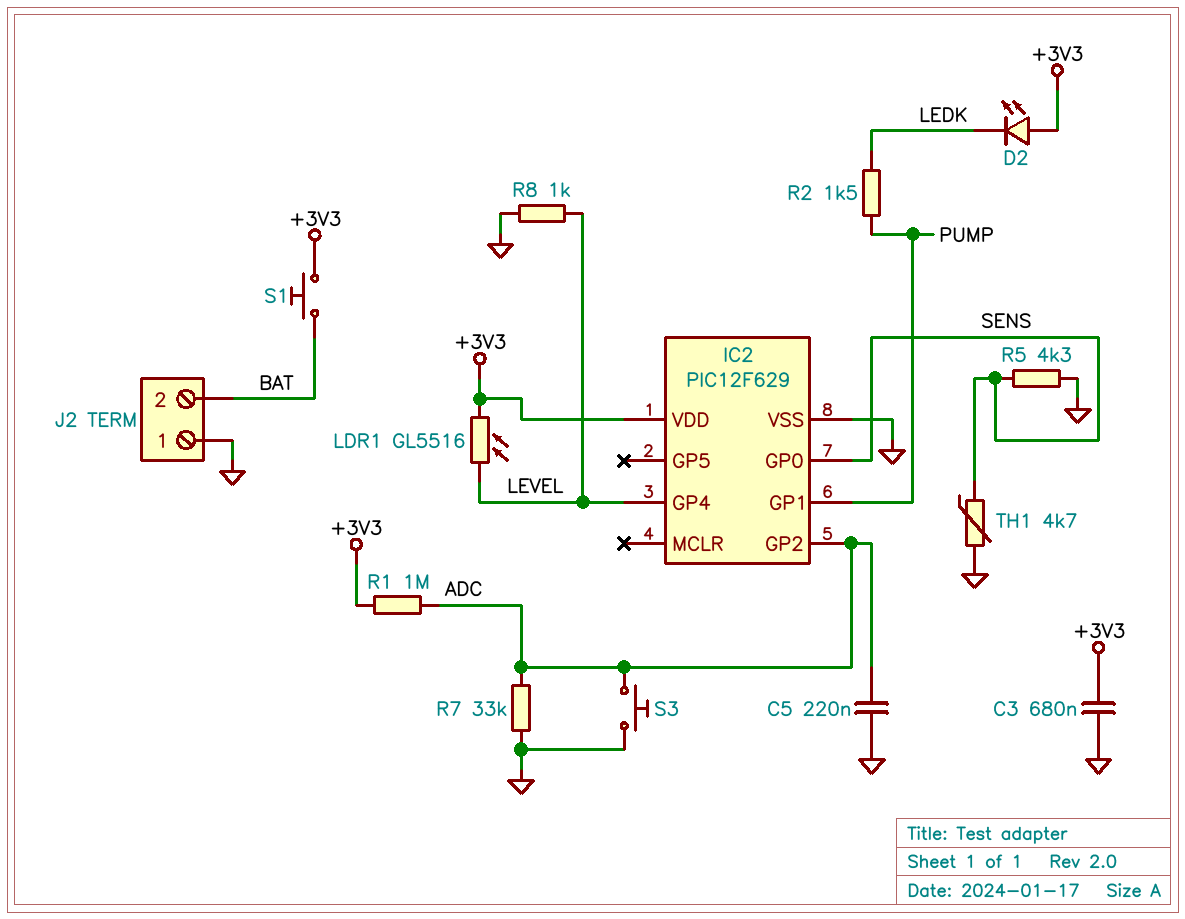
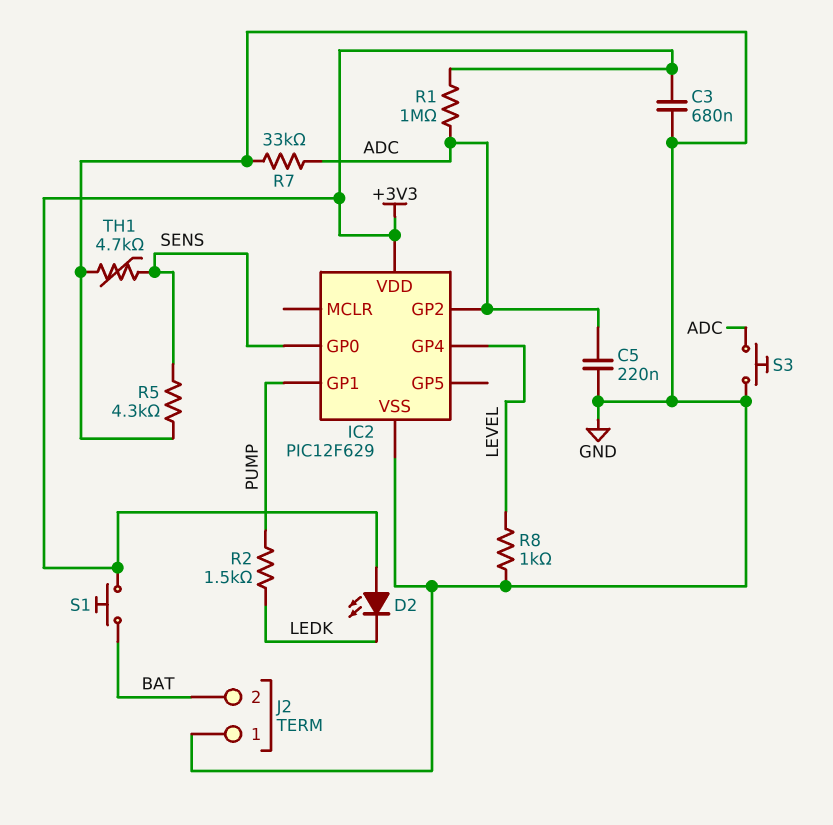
LDR1: GL5516 (+3V3, LEVEL) -> none

